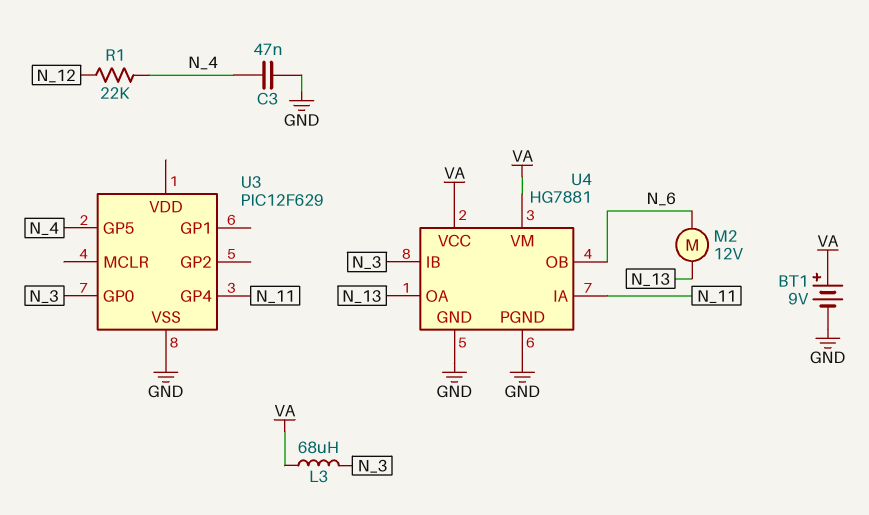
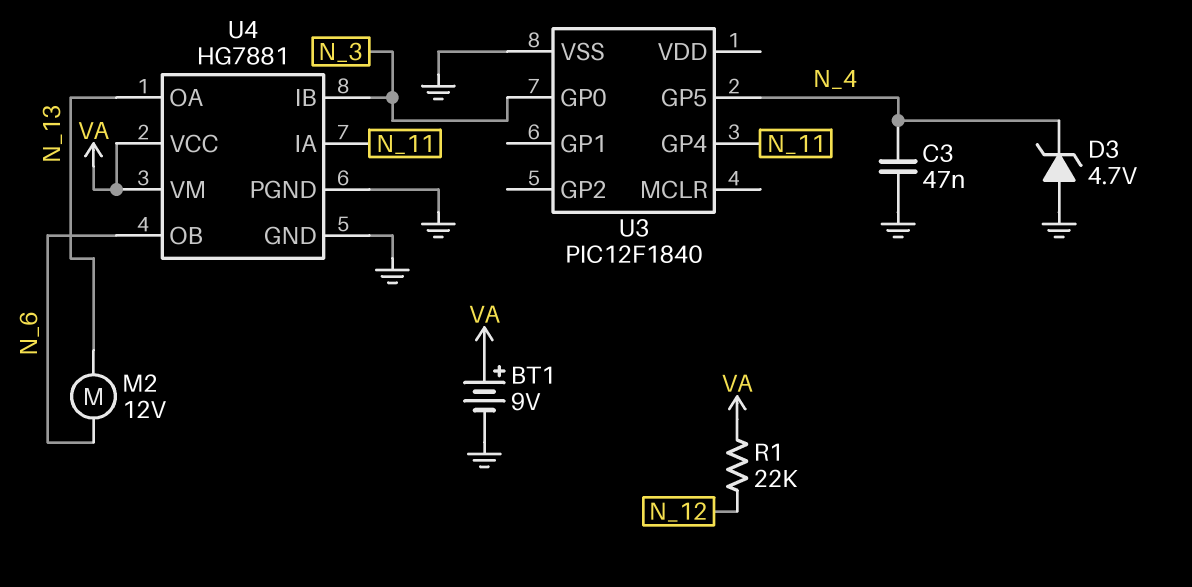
D3: none -> zener 4.7V (A GND, K N_4)
L3: 68uH (N_3, VA) -> none
R1: 22k (N_4, N_12) -> 22k (N_12, VA)
U3: PIC12F629 -> PIC12F1840

